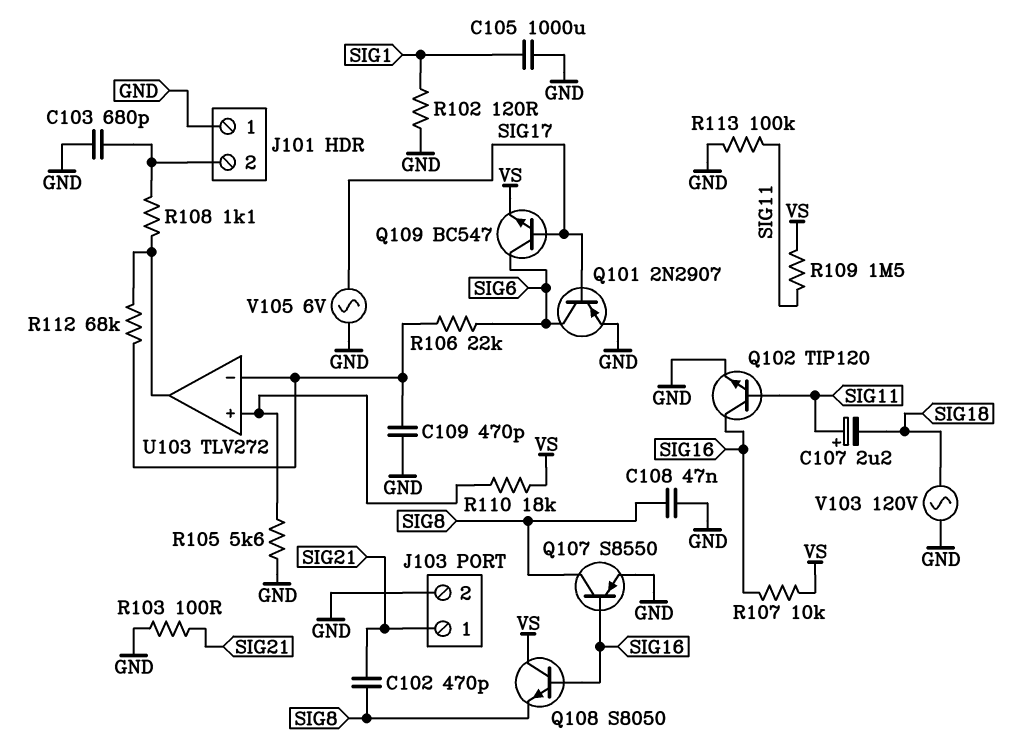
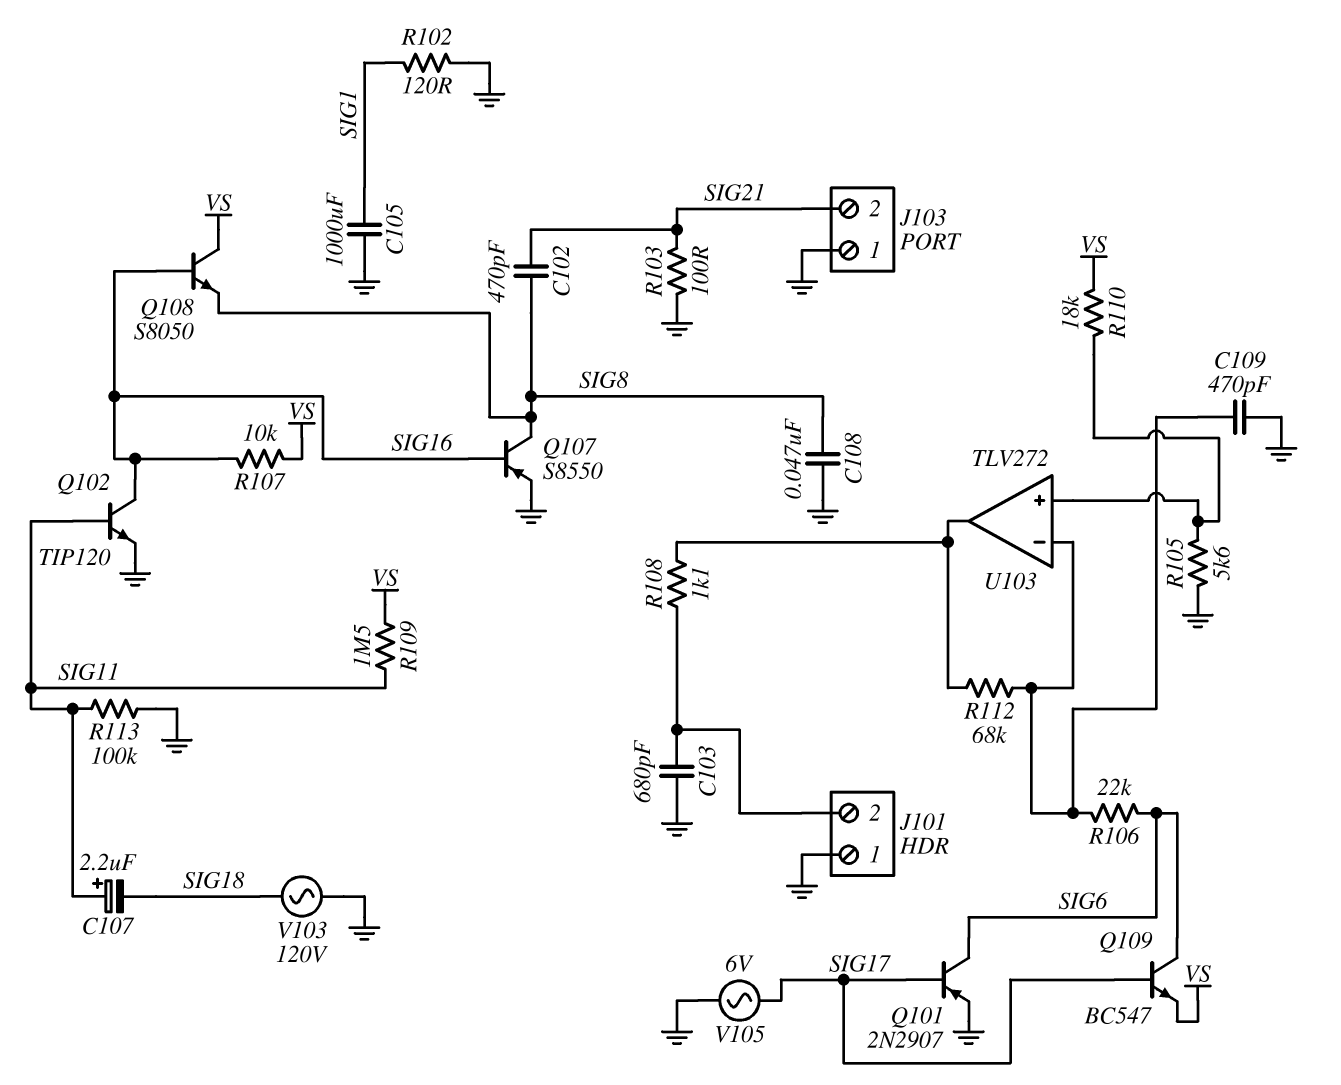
J103 pin 1: SIG21 -> GND
J103 pin 2: GND -> SIG21

